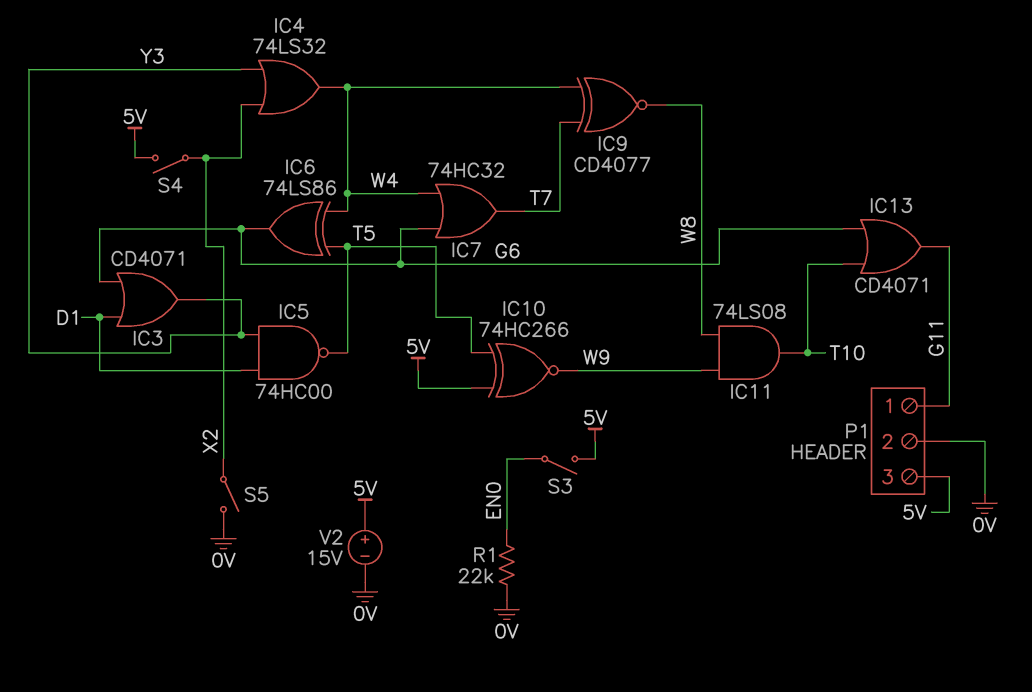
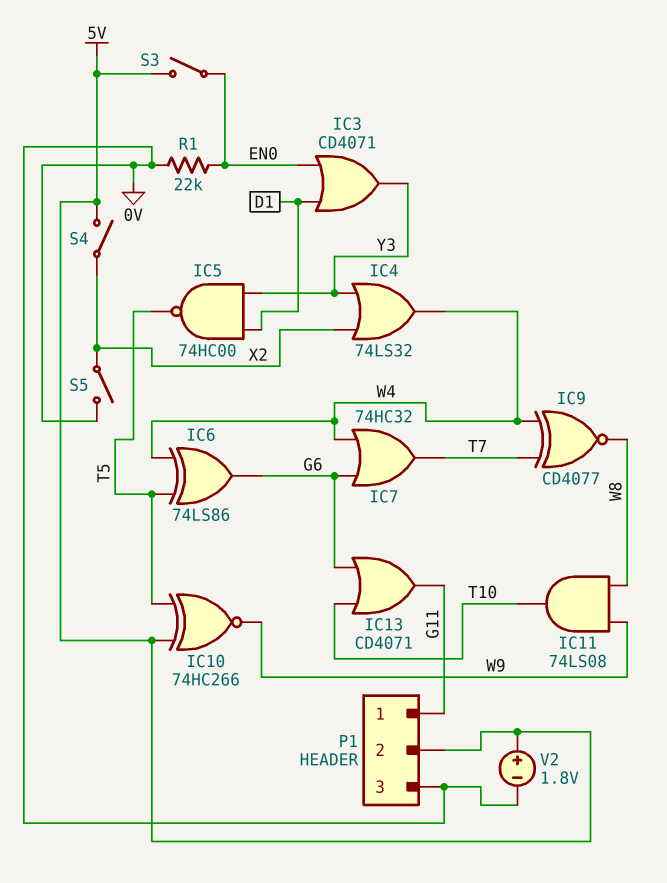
IC3: OR CD4071 (in D1, in G6, out Y3) -> OR CD4071 (in D1, in EN0, out Y3)
P1 pin 2: 0V -> 5V
P1 pin 3: 5V -> 0V
V2: 15V (plus 5V, minus 0V) -> 1.8V (plus 5V, minus 0V)

